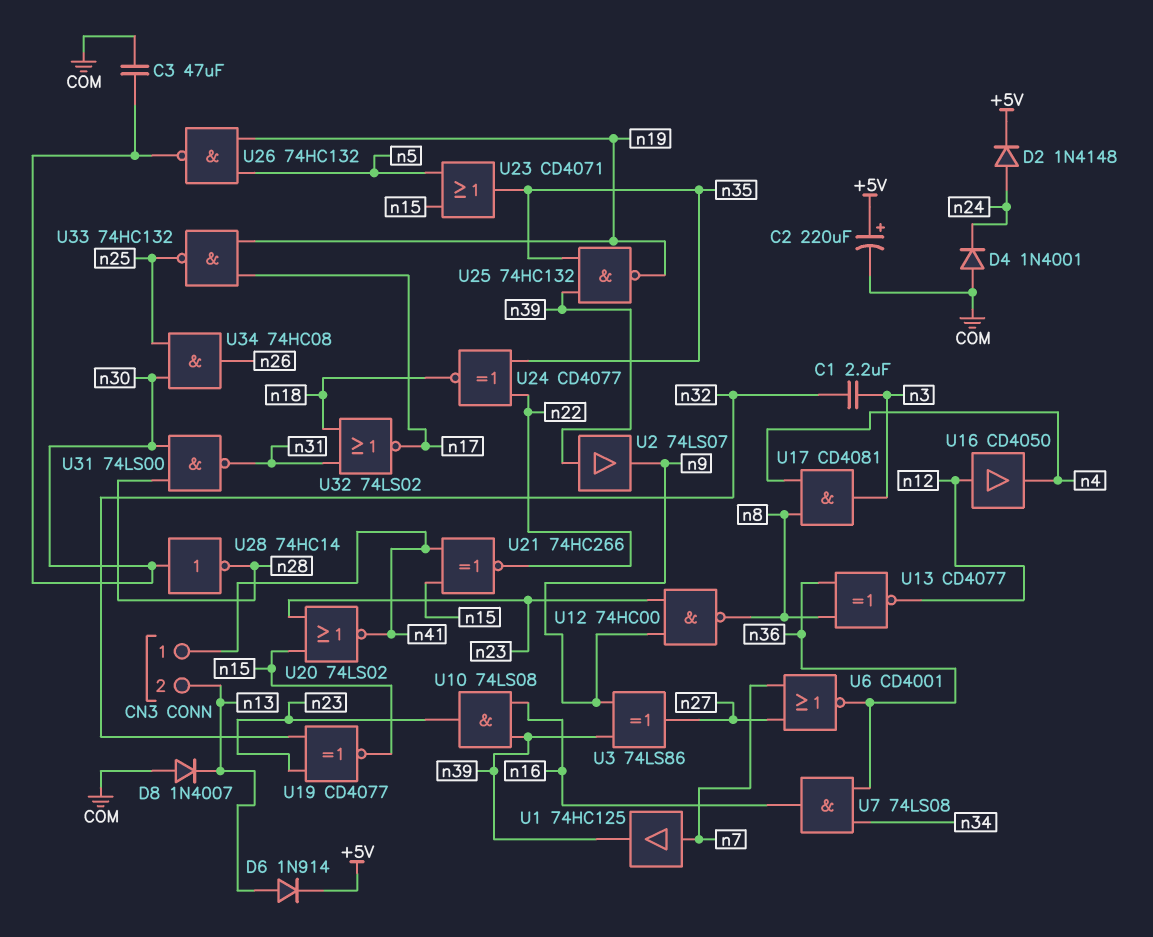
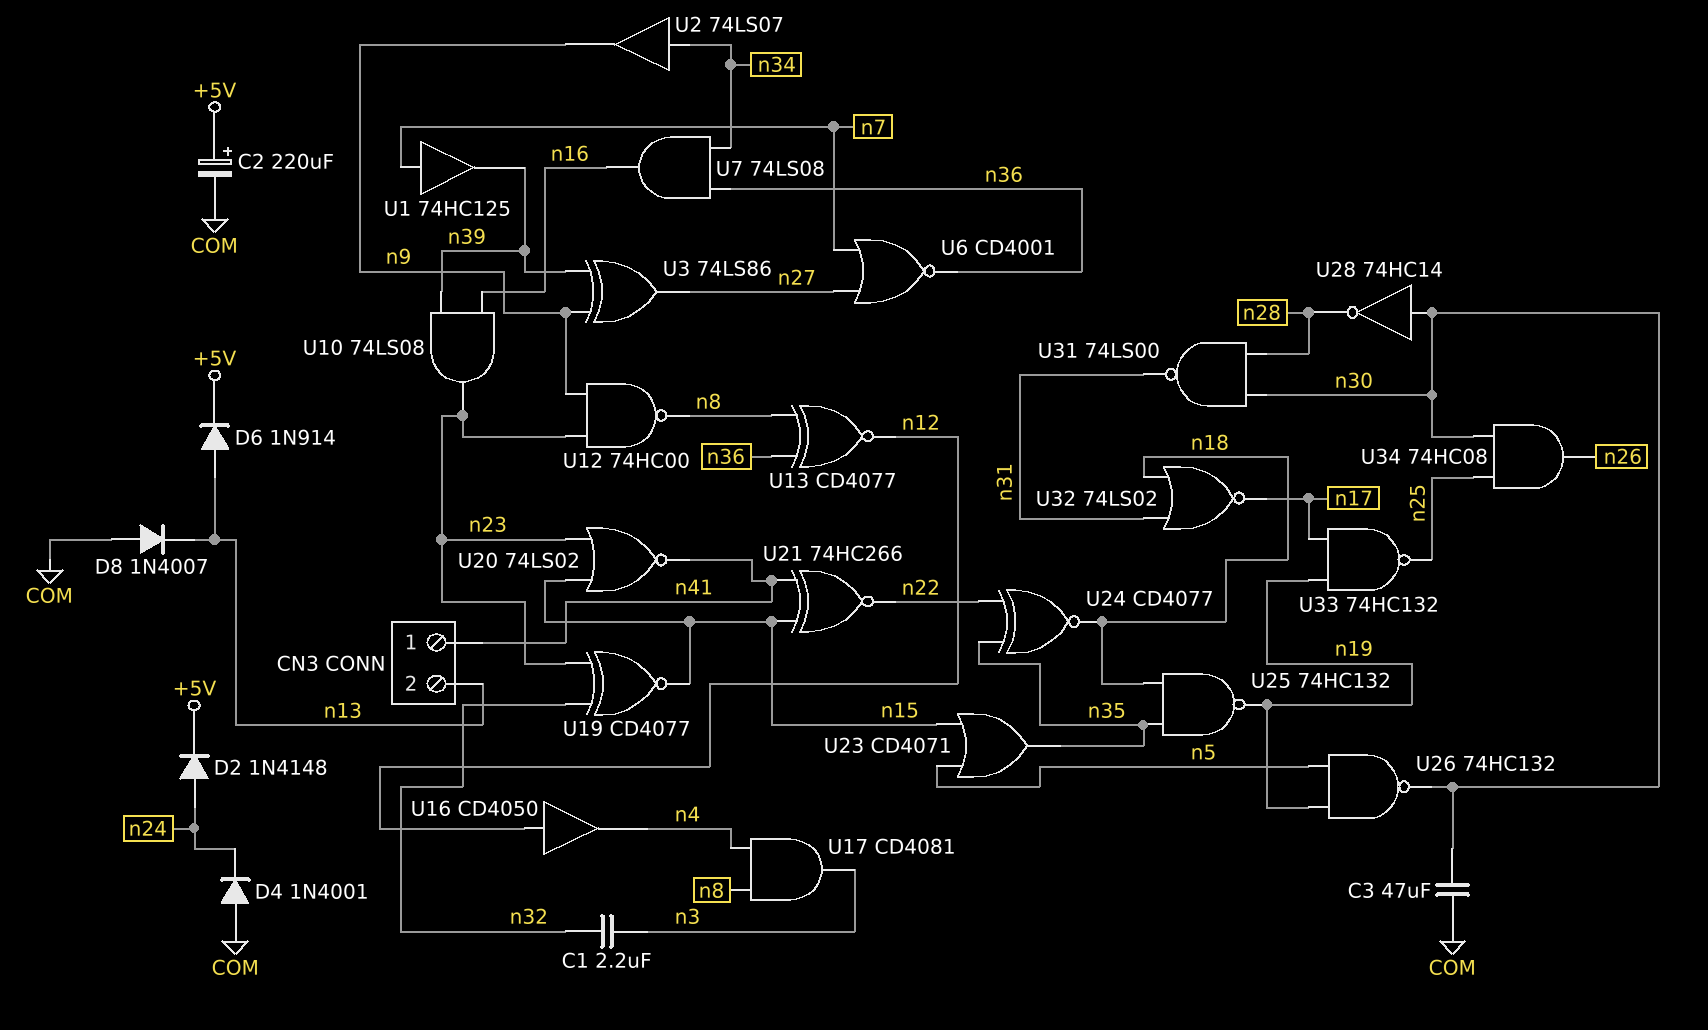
U2: buffer 74LS07 (in n39, out n9) -> buffer 74LS07 (in n34, out n9)
U25: NAND 74HC132 (in n35, in n39, out n19) -> NAND 74HC132 (in n18, in n35, out n19)

